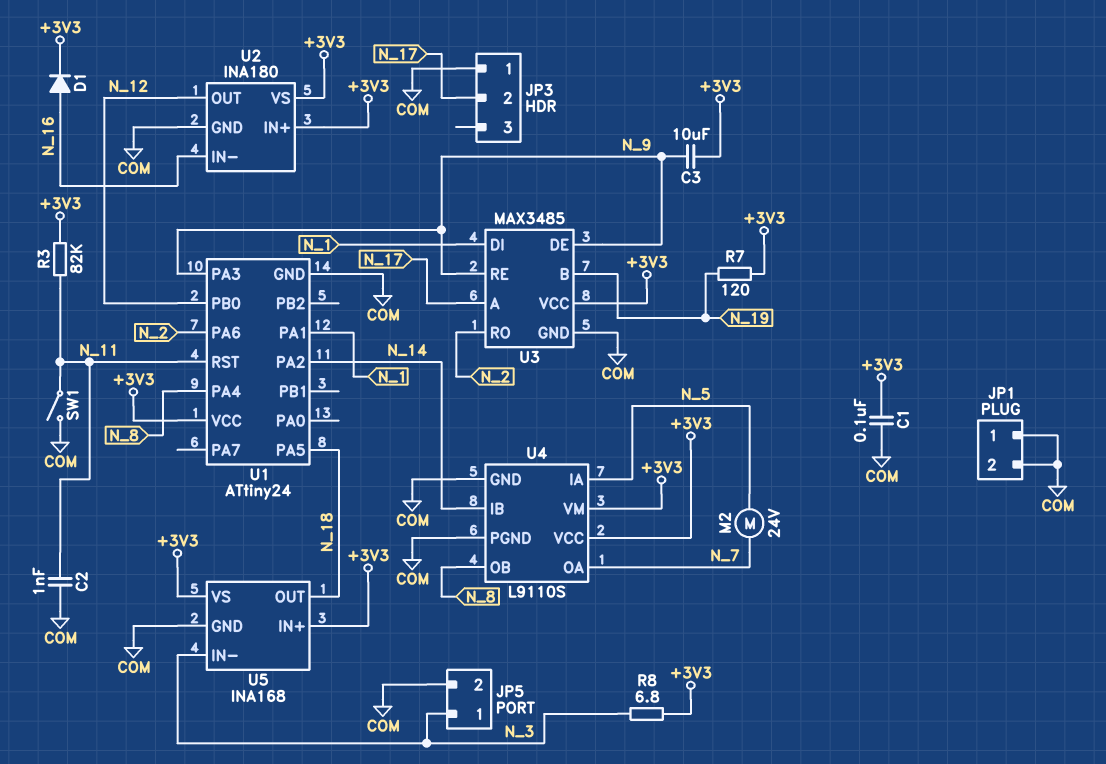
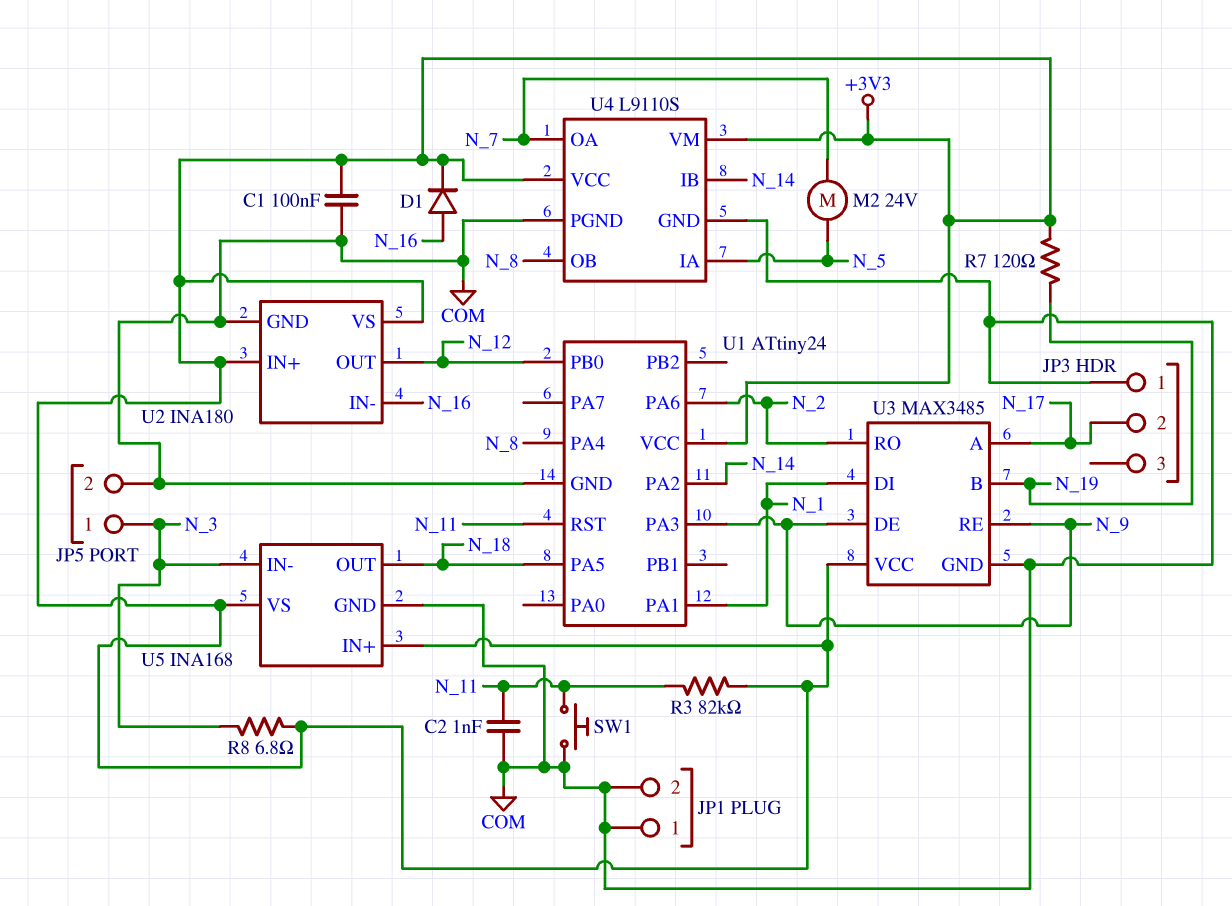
C3: 10uF (+3V3, N_9) -> none
SW1: switch (COM, N_11) -> button (COM, N_11)

